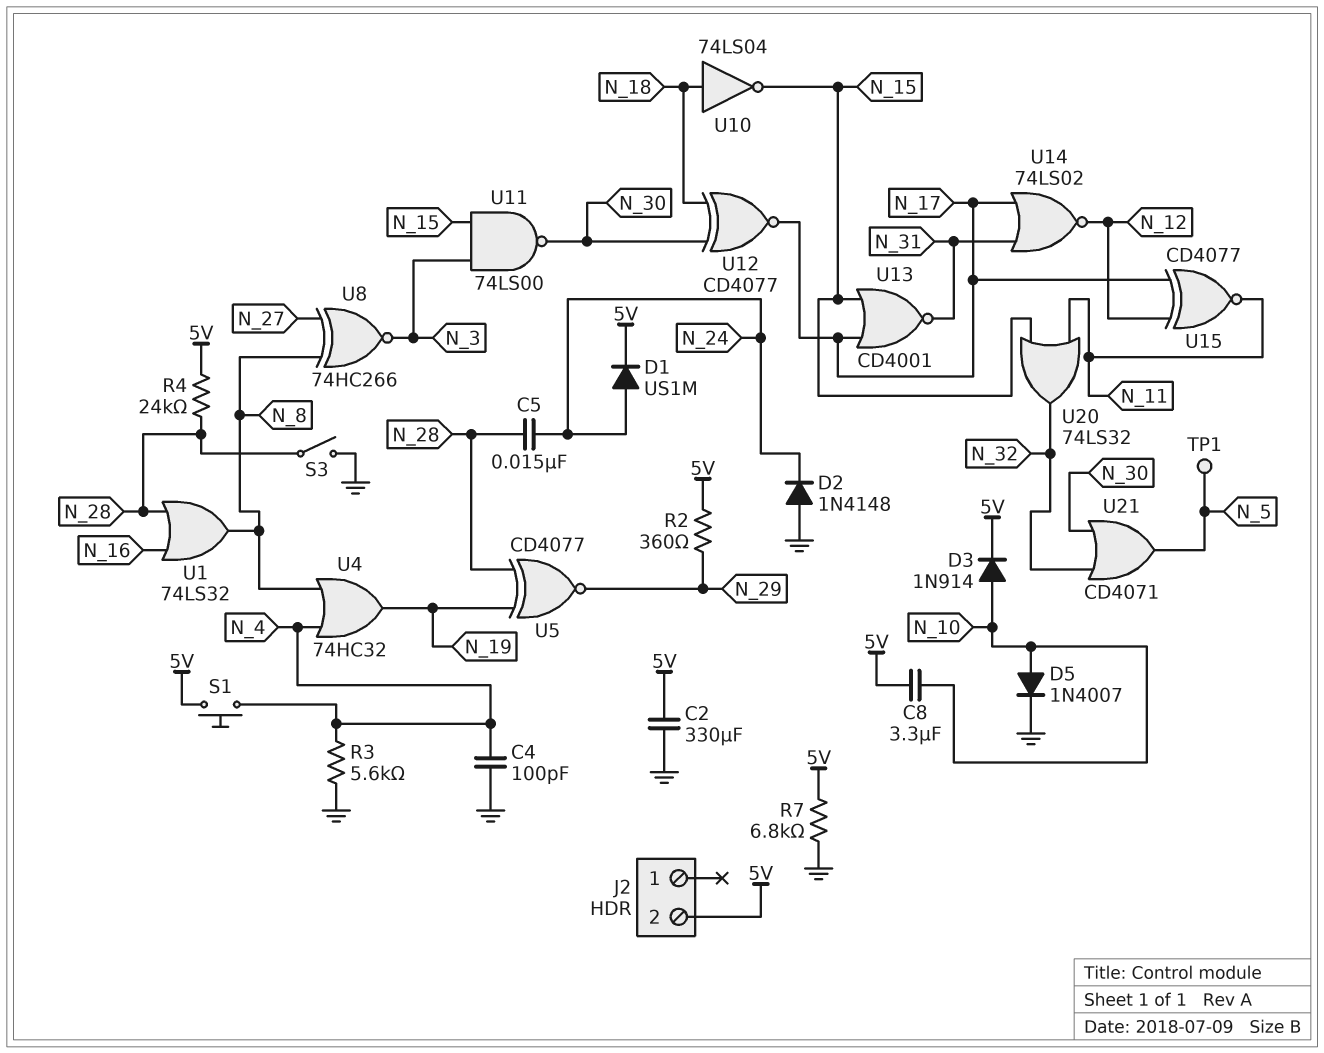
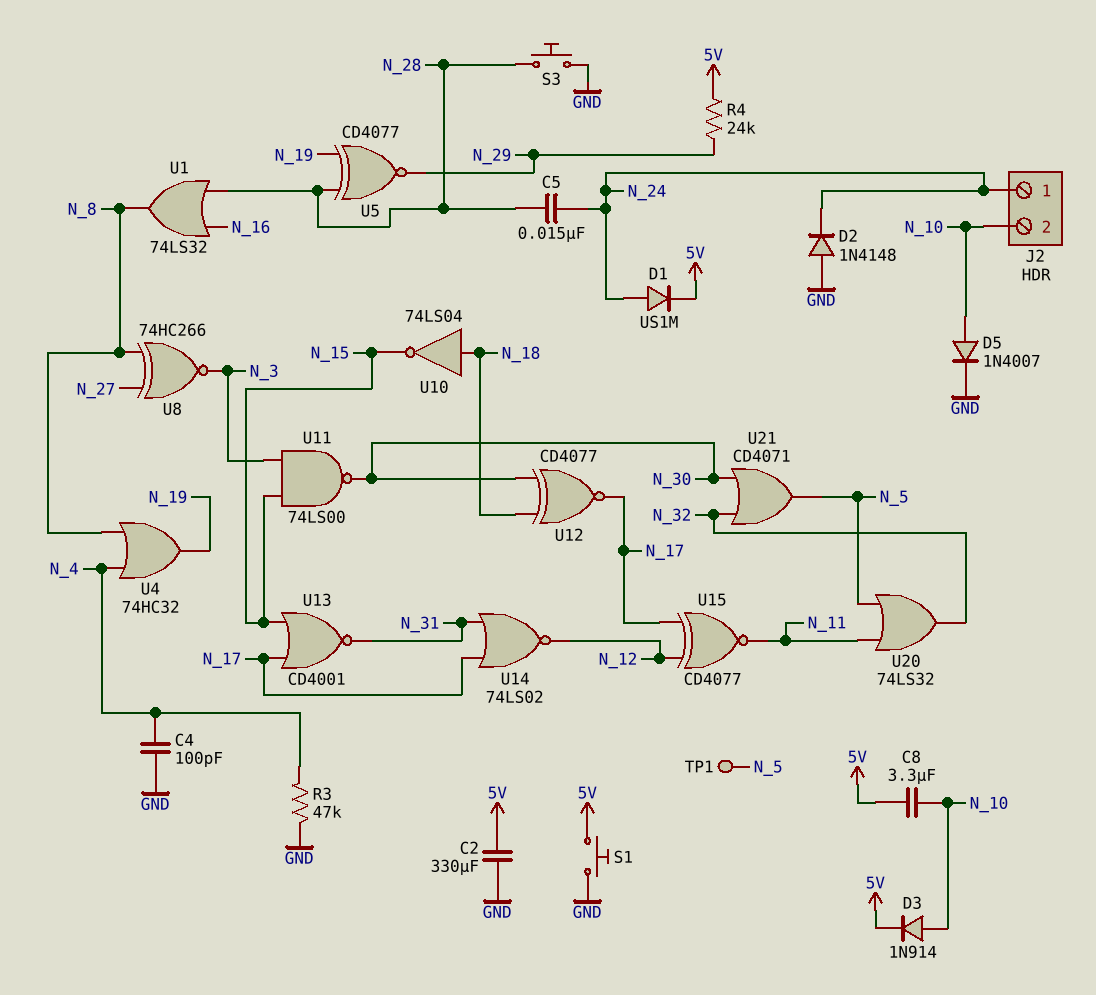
J2 pin 1: none -> N_24
J2 pin 2: 5V -> N_10
R2: 360 (5V, N_29) -> none
R3: 5.6k (GND, N_4) -> 47k (GND, N_4)
R4: 24k (5V, N_28) -> 24k (5V, N_29)
R7: 6.8k (5V, GND) -> none
S1: button (5V, N_4) -> button (5V, GND)
S3: switch (GND, N_28) -> button (GND, N_28)
U20: OR 74LS32 (in N_11, in N_15, out N_32) -> OR 74LS32 (in N_5, in N_11, out N_32)

